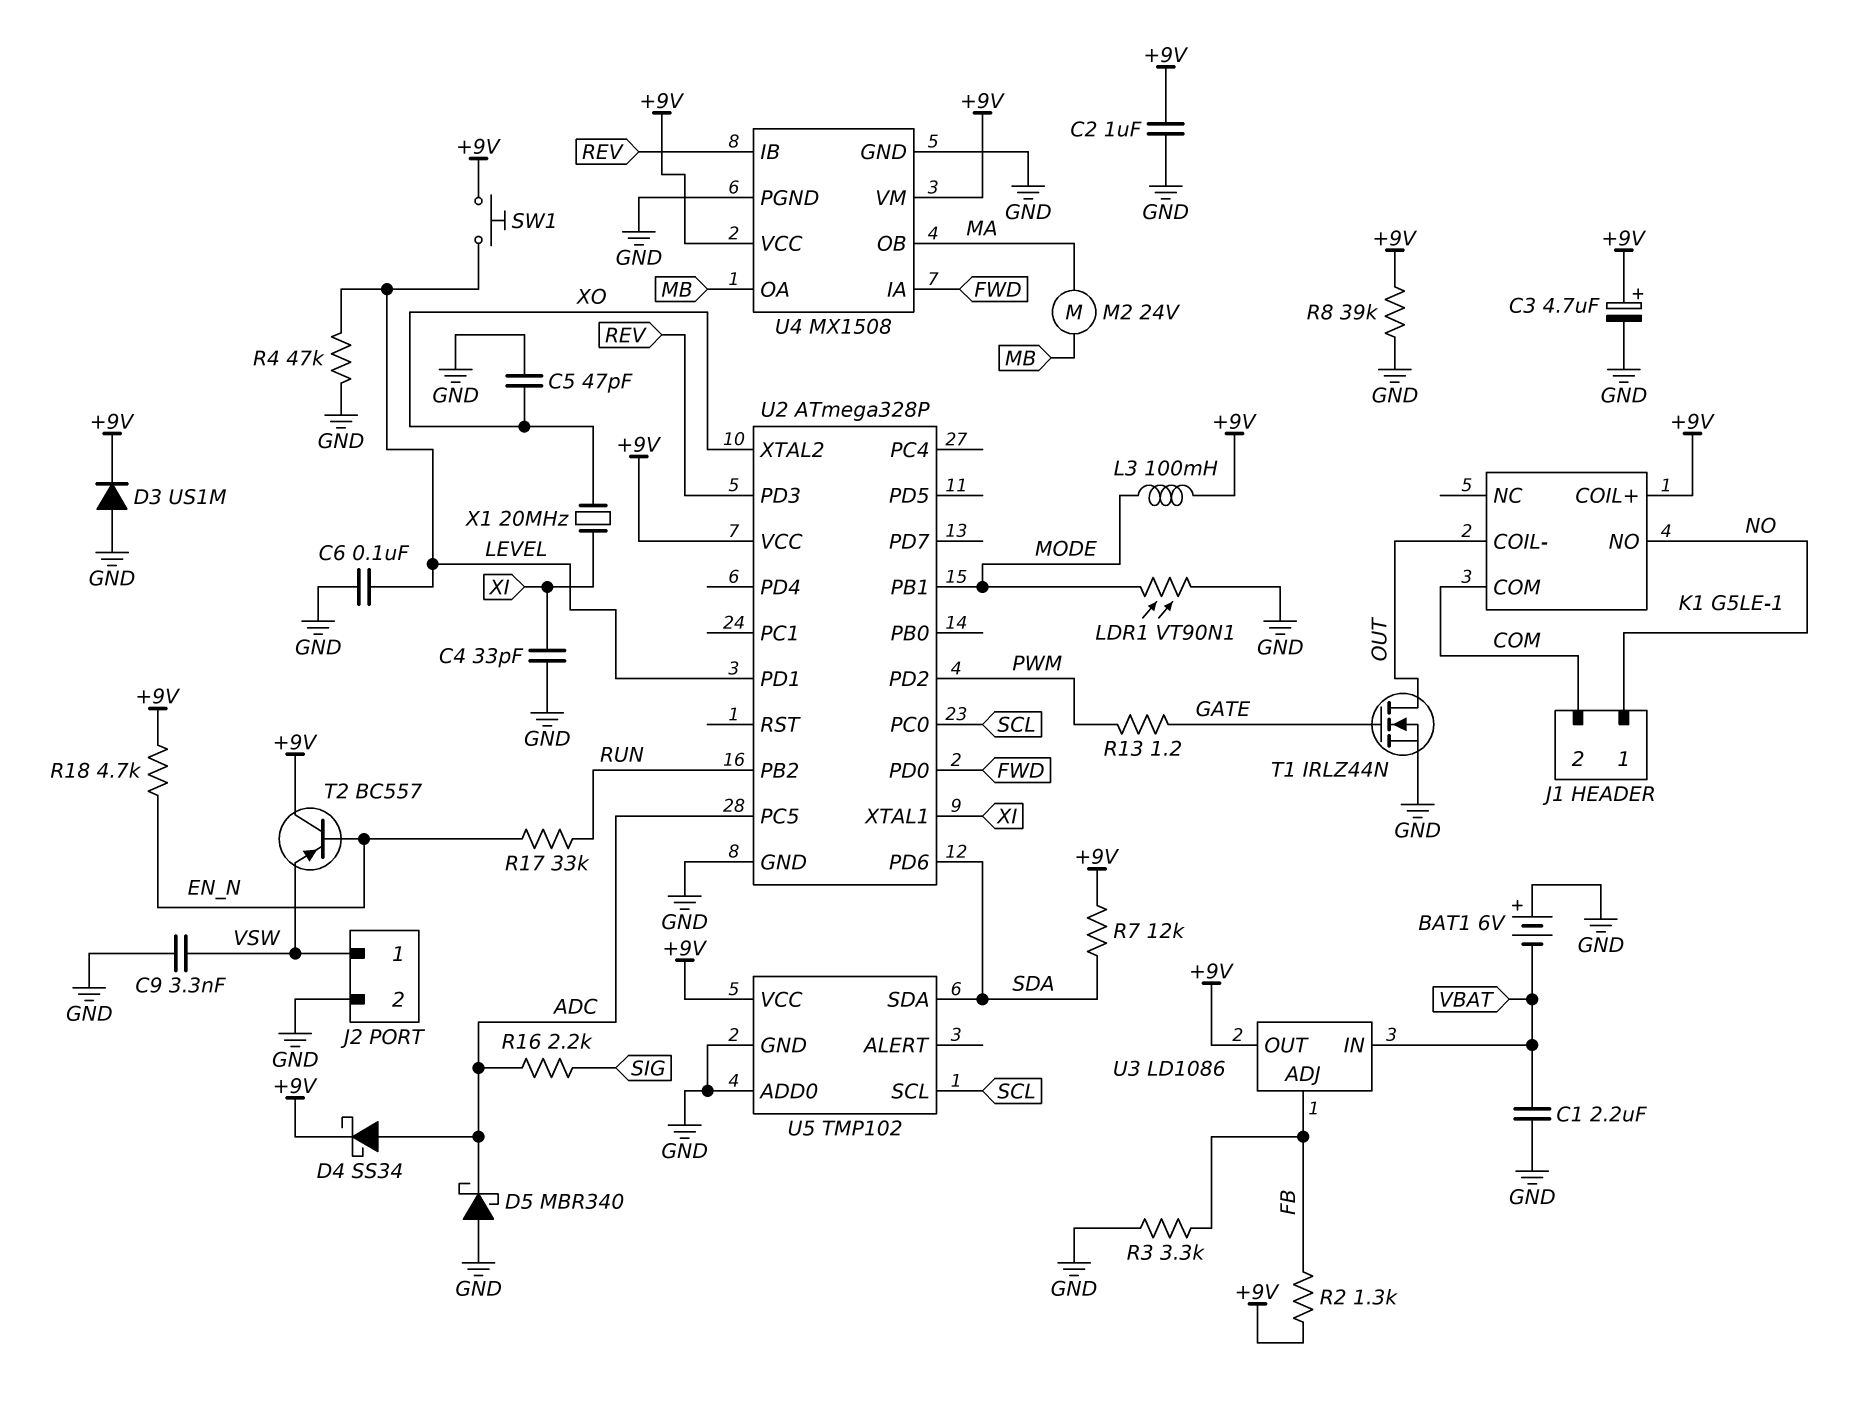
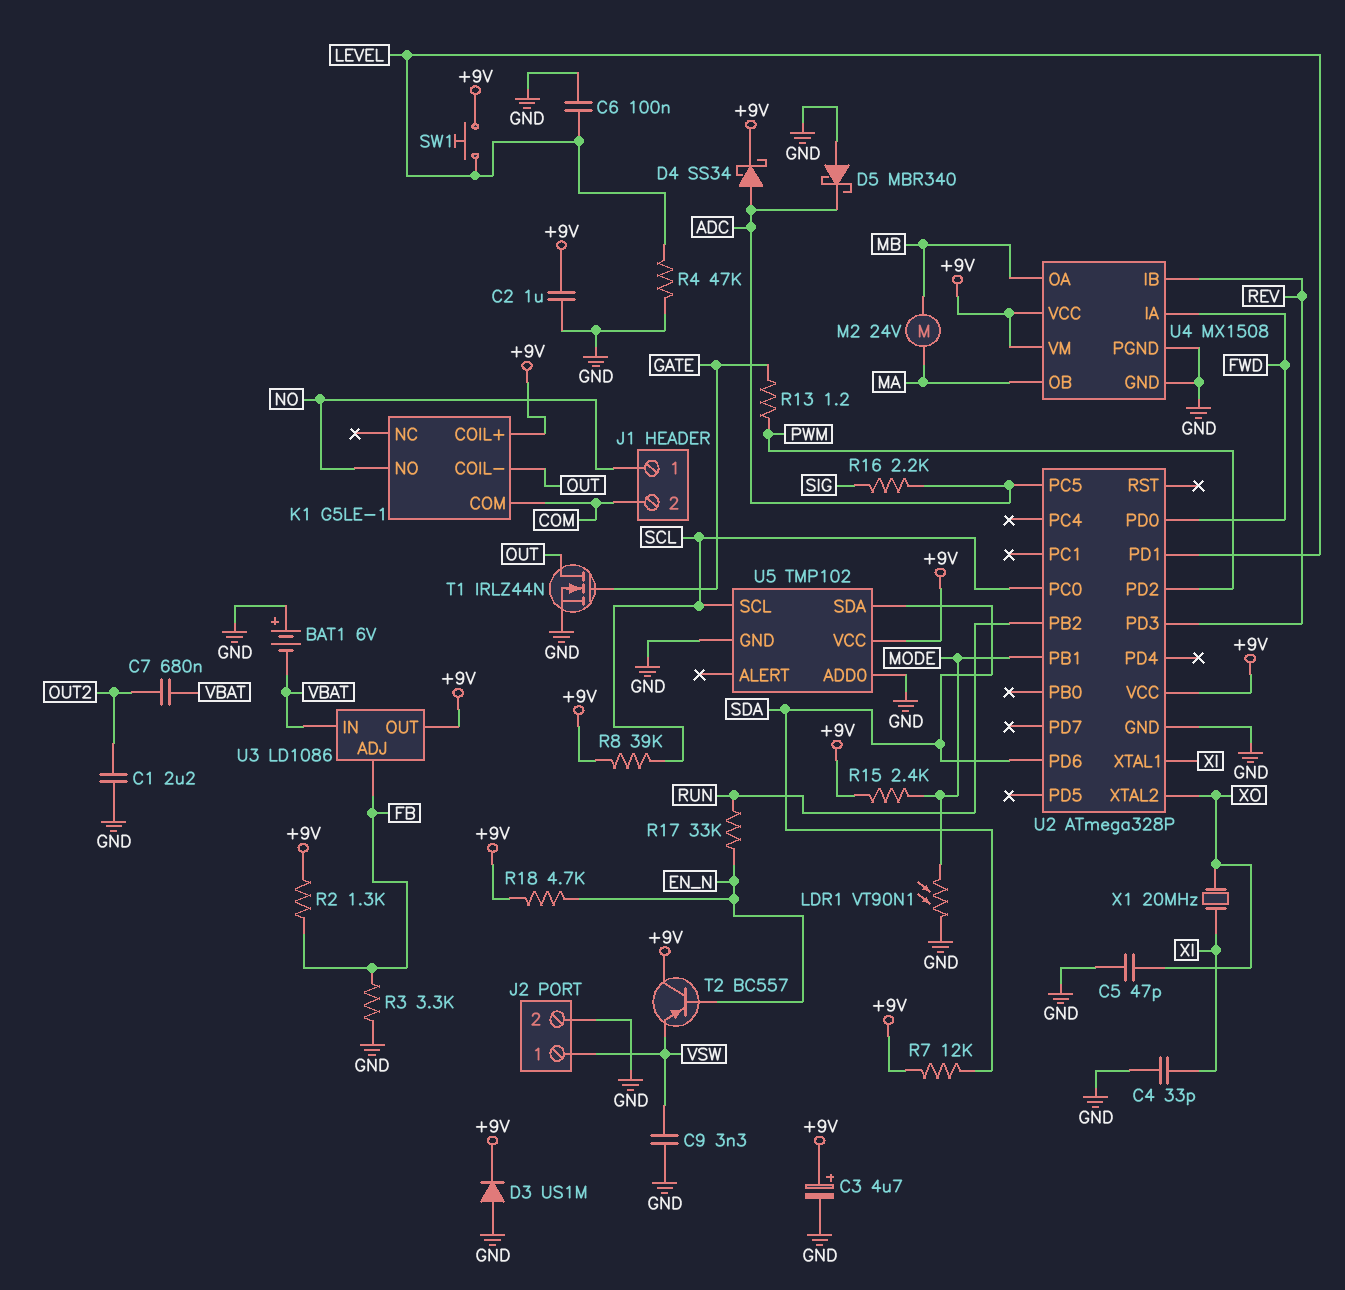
C1: 2.2uF (GND, VBAT) -> 2.2uF (GND, OUT2)
C7: none -> 680nF (OUT2, VBAT)
L3: 100mH (+9V, MODE) -> none
R8: 39k (+9V, GND) -> 39k (+9V, SCL)
R15: none -> 2.4k (+9V, MODE)

